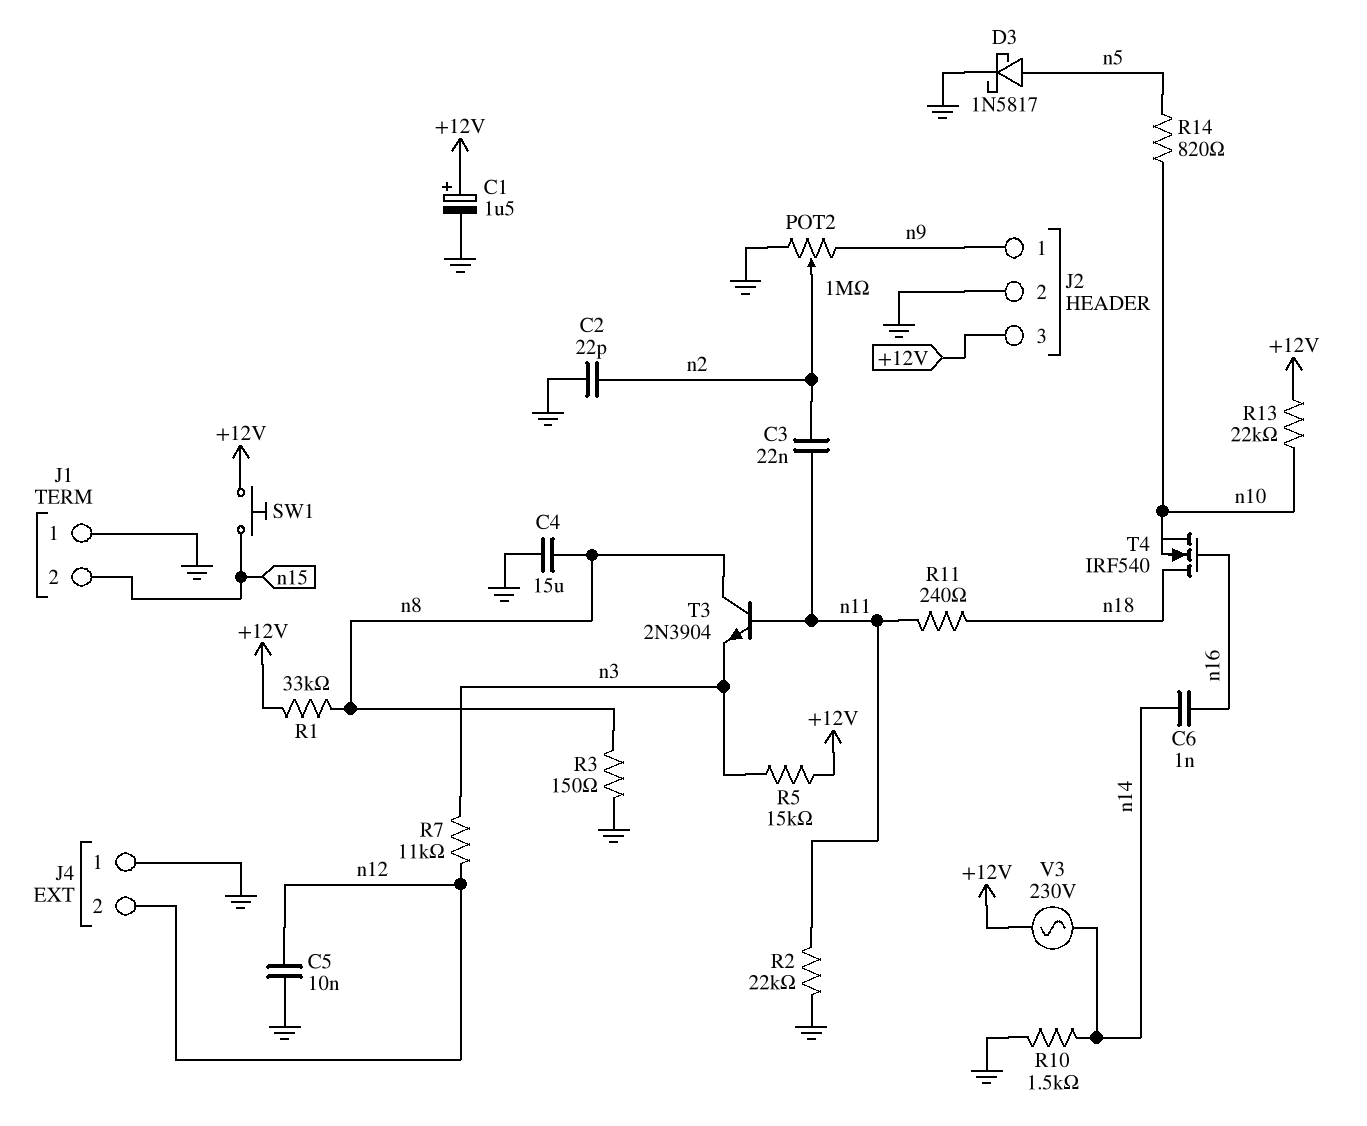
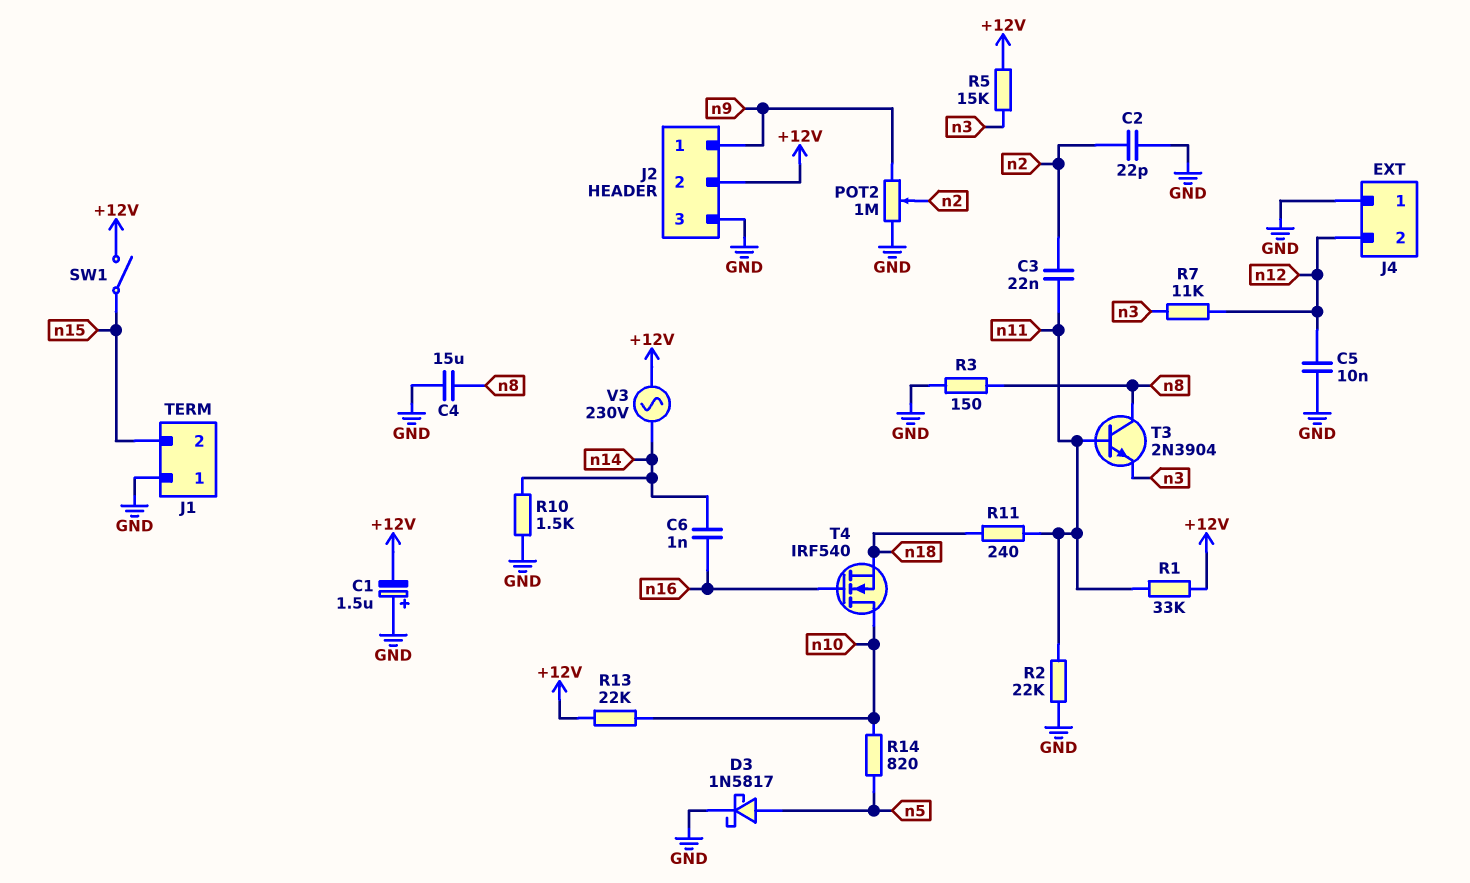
C1: 1.5uF (plus +12V, minus GND) -> 1.5uF (plus GND, minus +12V)
J2 pin 2: GND -> +12V
J2 pin 3: +12V -> GND
R1: 33k (+12V, n8) -> 33k (+12V, n11)
SW1: button (+12V, n15) -> switch (+12V, n15)
T4: NMOS IRF540 (G n16, D n18, S n10) -> NMOS IRF540 (G n16, D n10, S n18)

